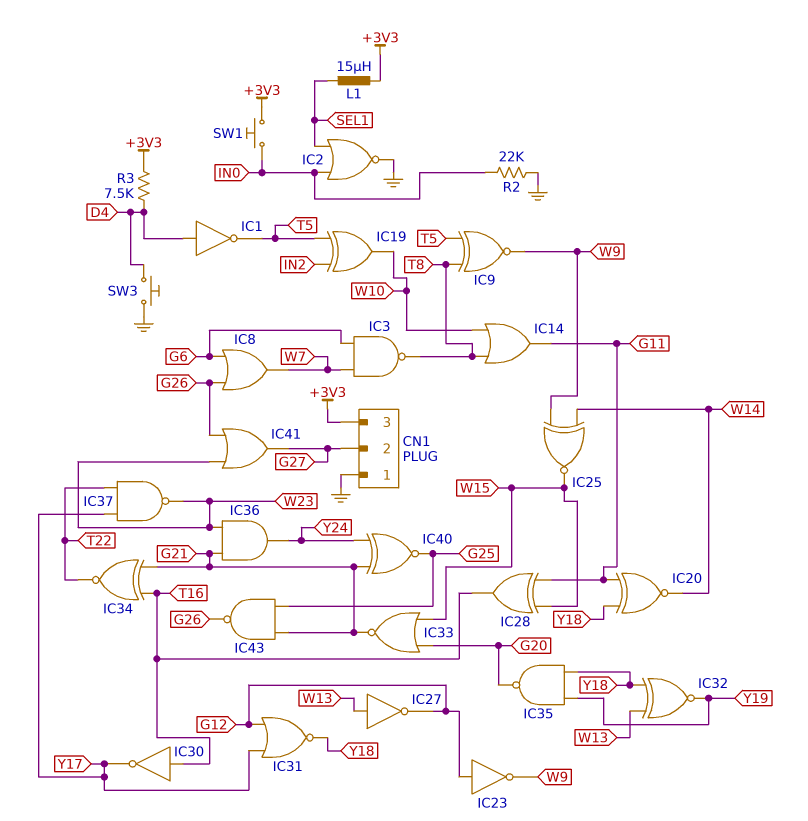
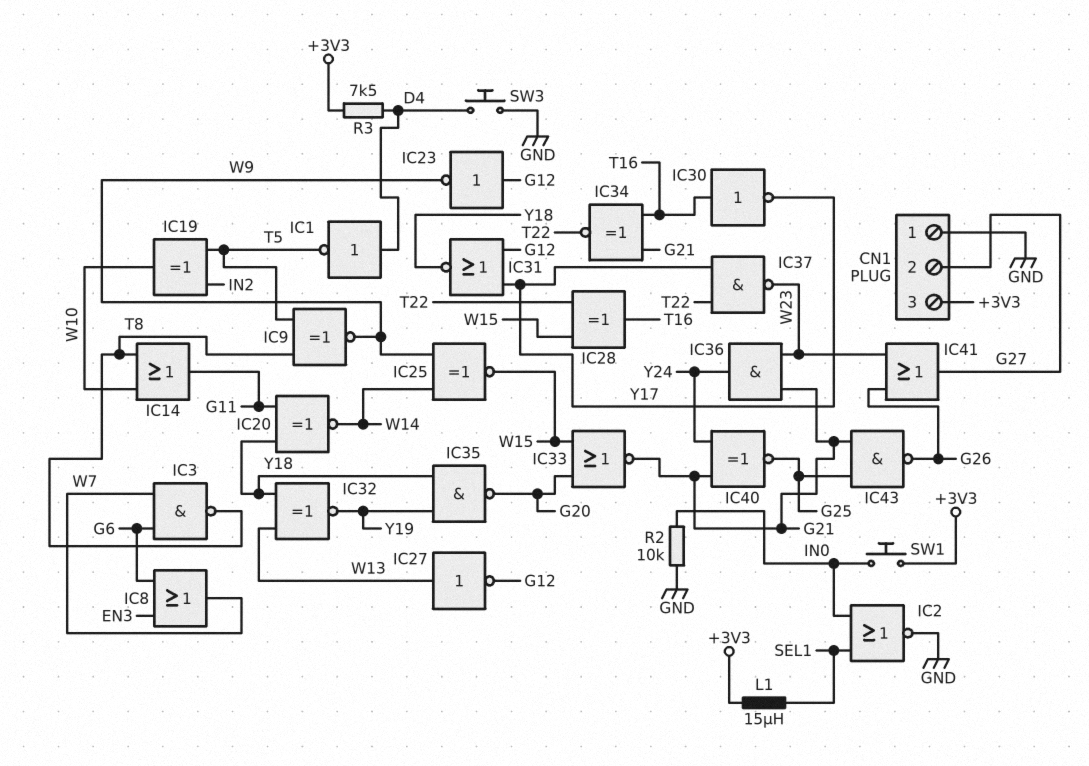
IC8: OR (in G6, in G26, out W7) -> OR (in EN3, in G6, out W7)
IC28: XOR (in G11, in W15, out T16) -> XOR (in T22, in W15, out T16)
R2: 22k (GND, IN0) -> 10k (GND, IN0)

